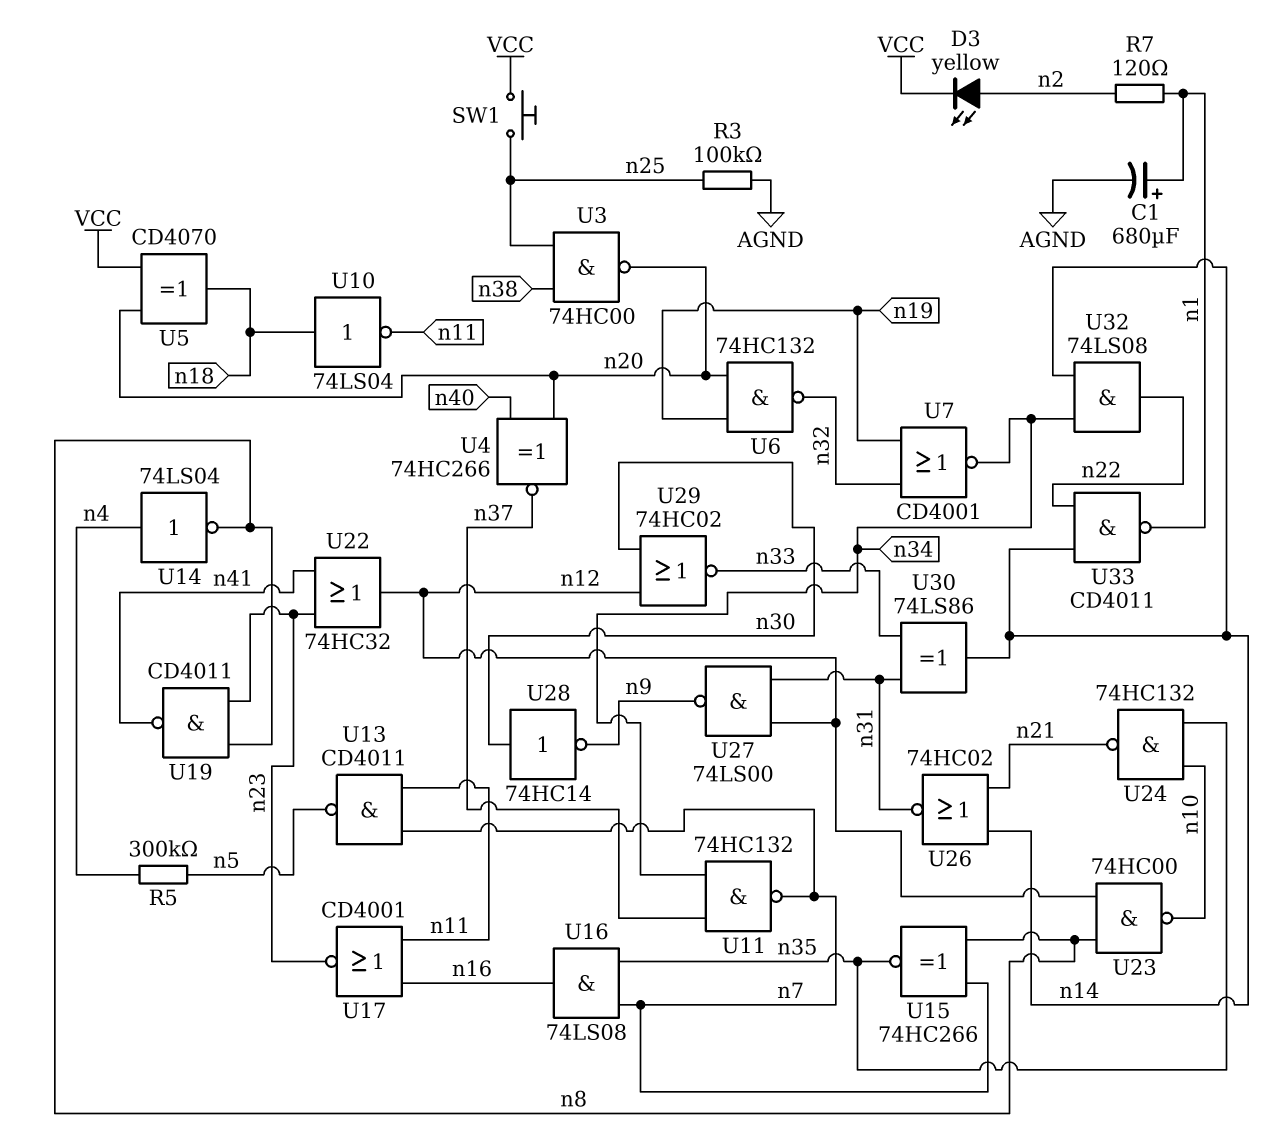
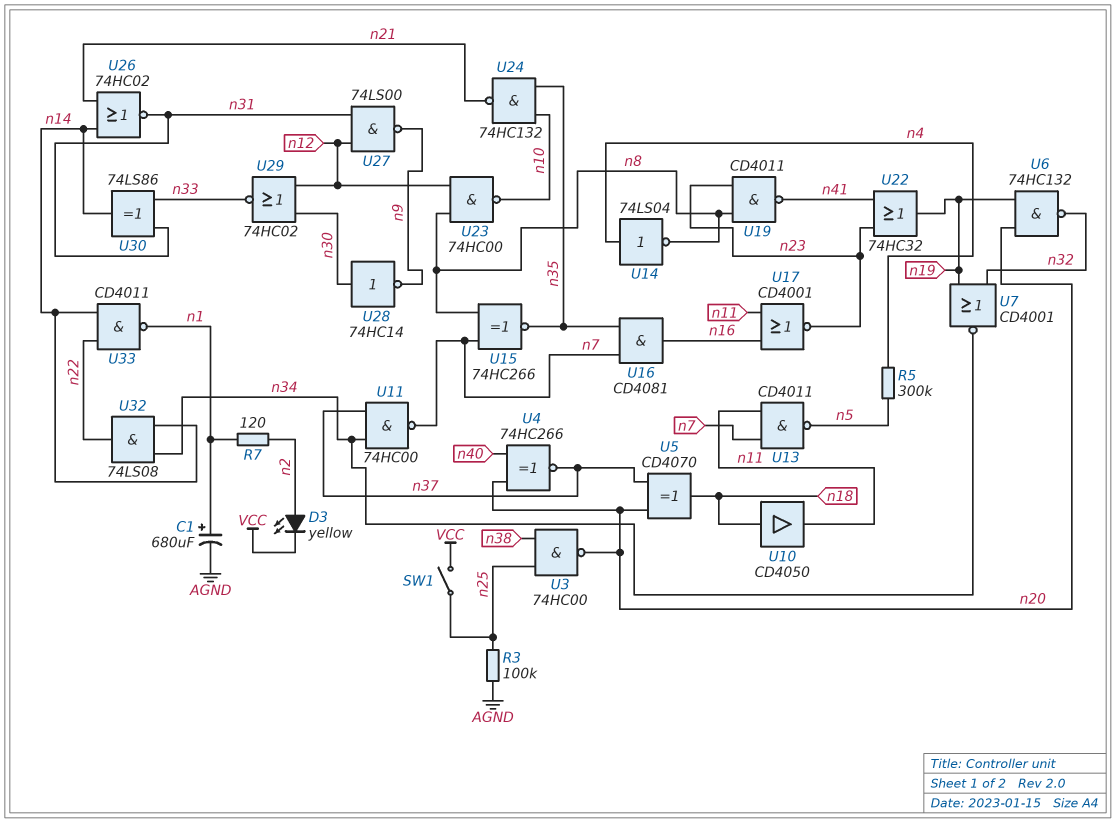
SW1: button (VCC, n25) -> switch (VCC, n25)
U5: XOR CD4070 (in VCC, in n20, out n18) -> XOR CD4070 (in n20, in n37, out n18)
U10: NOT 74LS04 (in n18, out n11) -> buffer CD4050 (in n18, out n11)
U11: NAND 74HC132 (in n34, in n37, out n7) -> NAND 74HC00 (in n34, in n37, out n7)
U16: AND 74LS08 (in n7, in n35, out n16) -> AND CD4081 (in n7, in n35, out n16)
U22: OR 74HC32 (in n23, in n41, out n12) -> OR 74HC32 (in n23, in n41, out n19)

